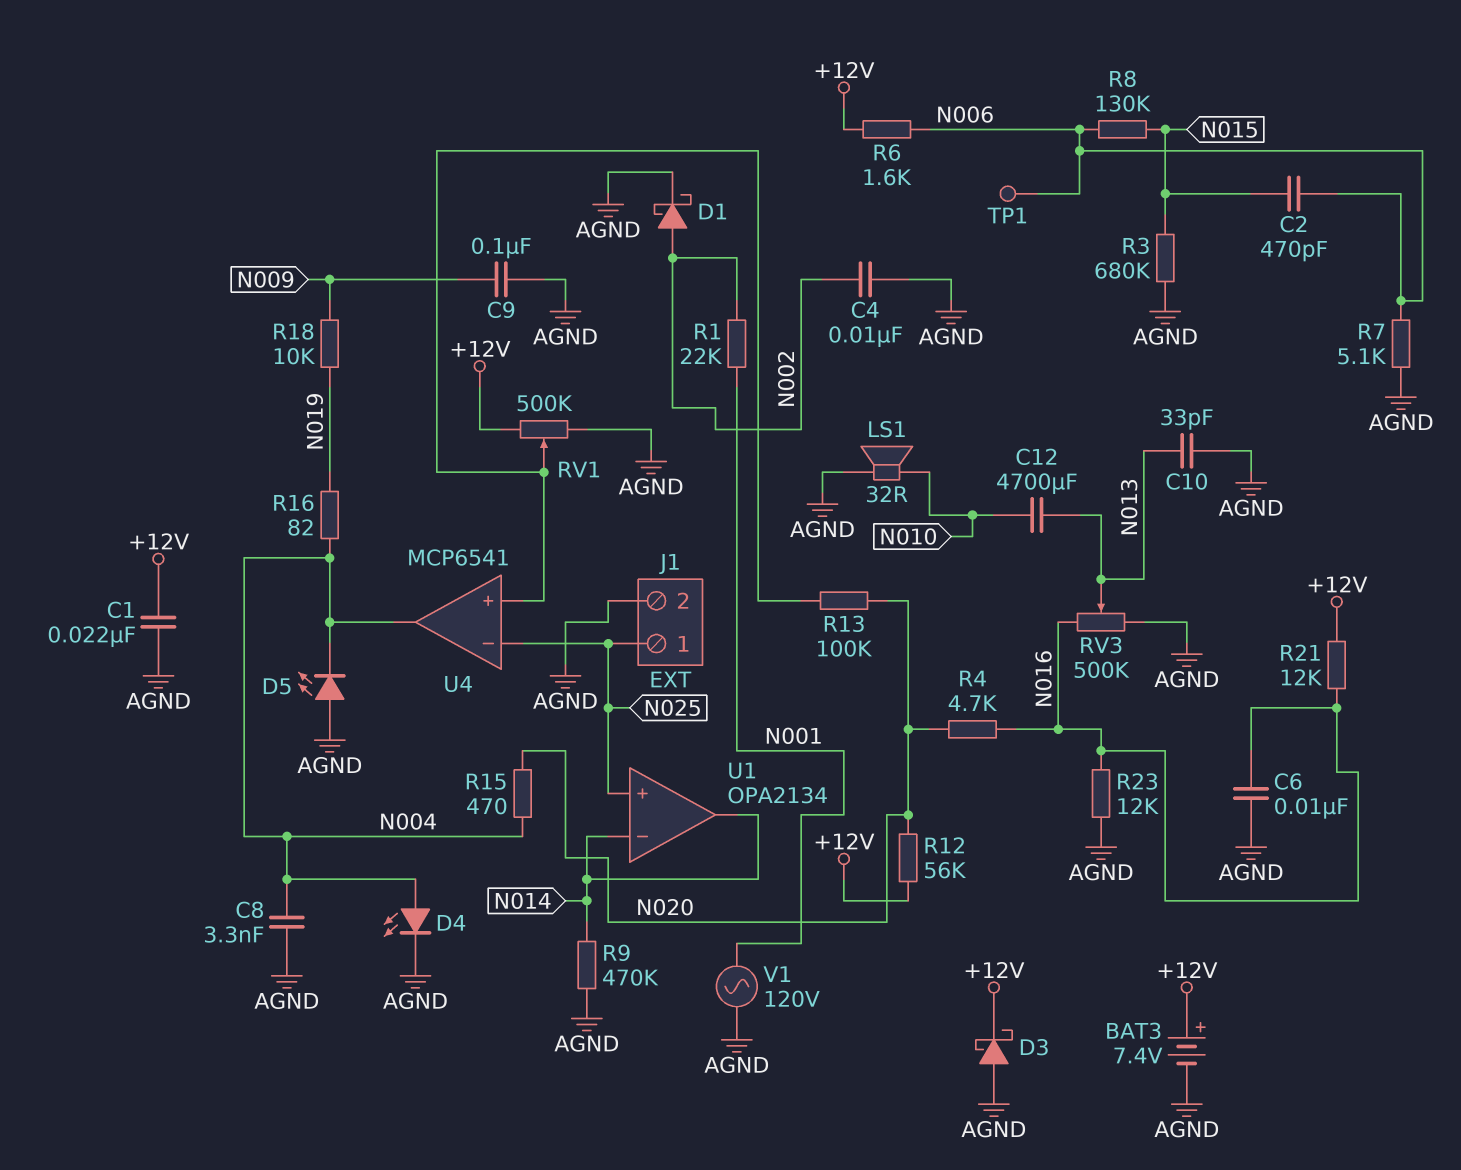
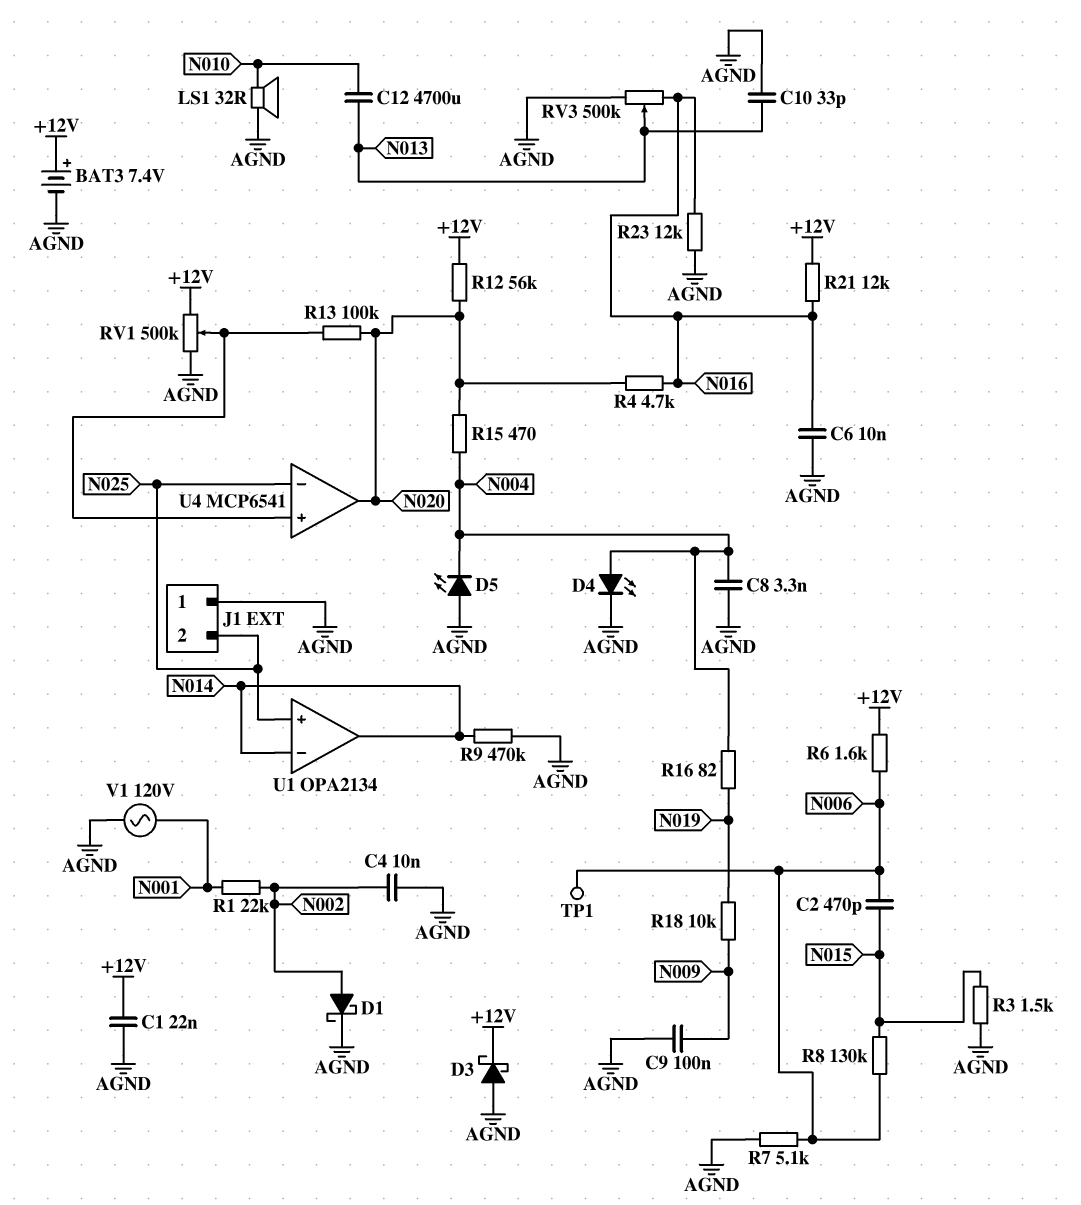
J1 pin 1: N025 -> AGND
J1 pin 2: AGND -> N025
R3: 680k (AGND, N015) -> 1.5k (AGND, N015)
U4 pin out: N004 -> N020

